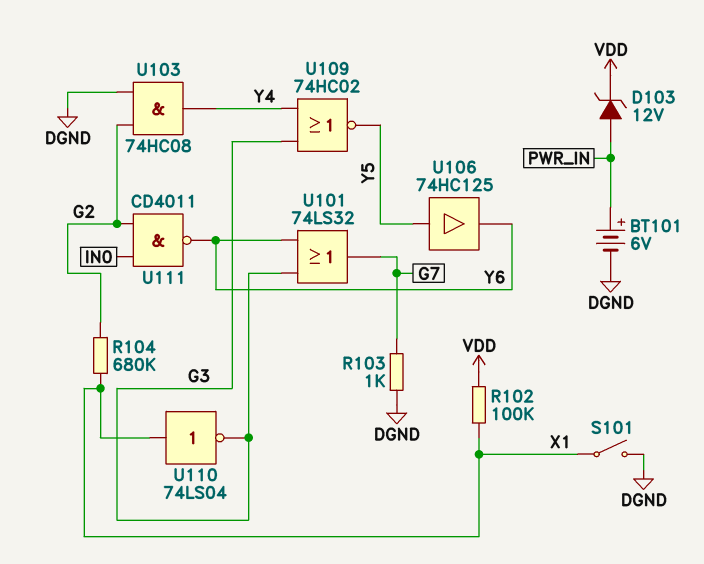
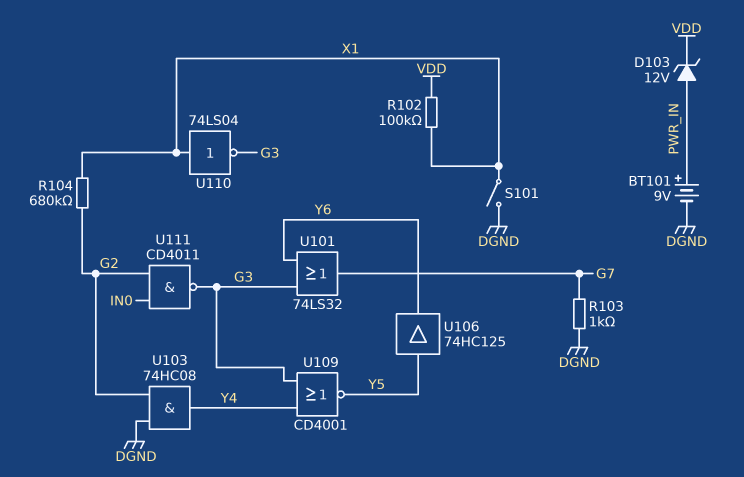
BT101: 6V (plus PWR_IN, minus DGND) -> 9V (plus PWR_IN, minus DGND)
U109: NOR 74HC02 (in G3, in Y4, out Y5) -> NOR CD4001 (in G3, in Y4, out Y5)
U111: NAND CD4011 (in G2, in IN0, out Y6) -> NAND CD4011 (in G2, in IN0, out G3)

